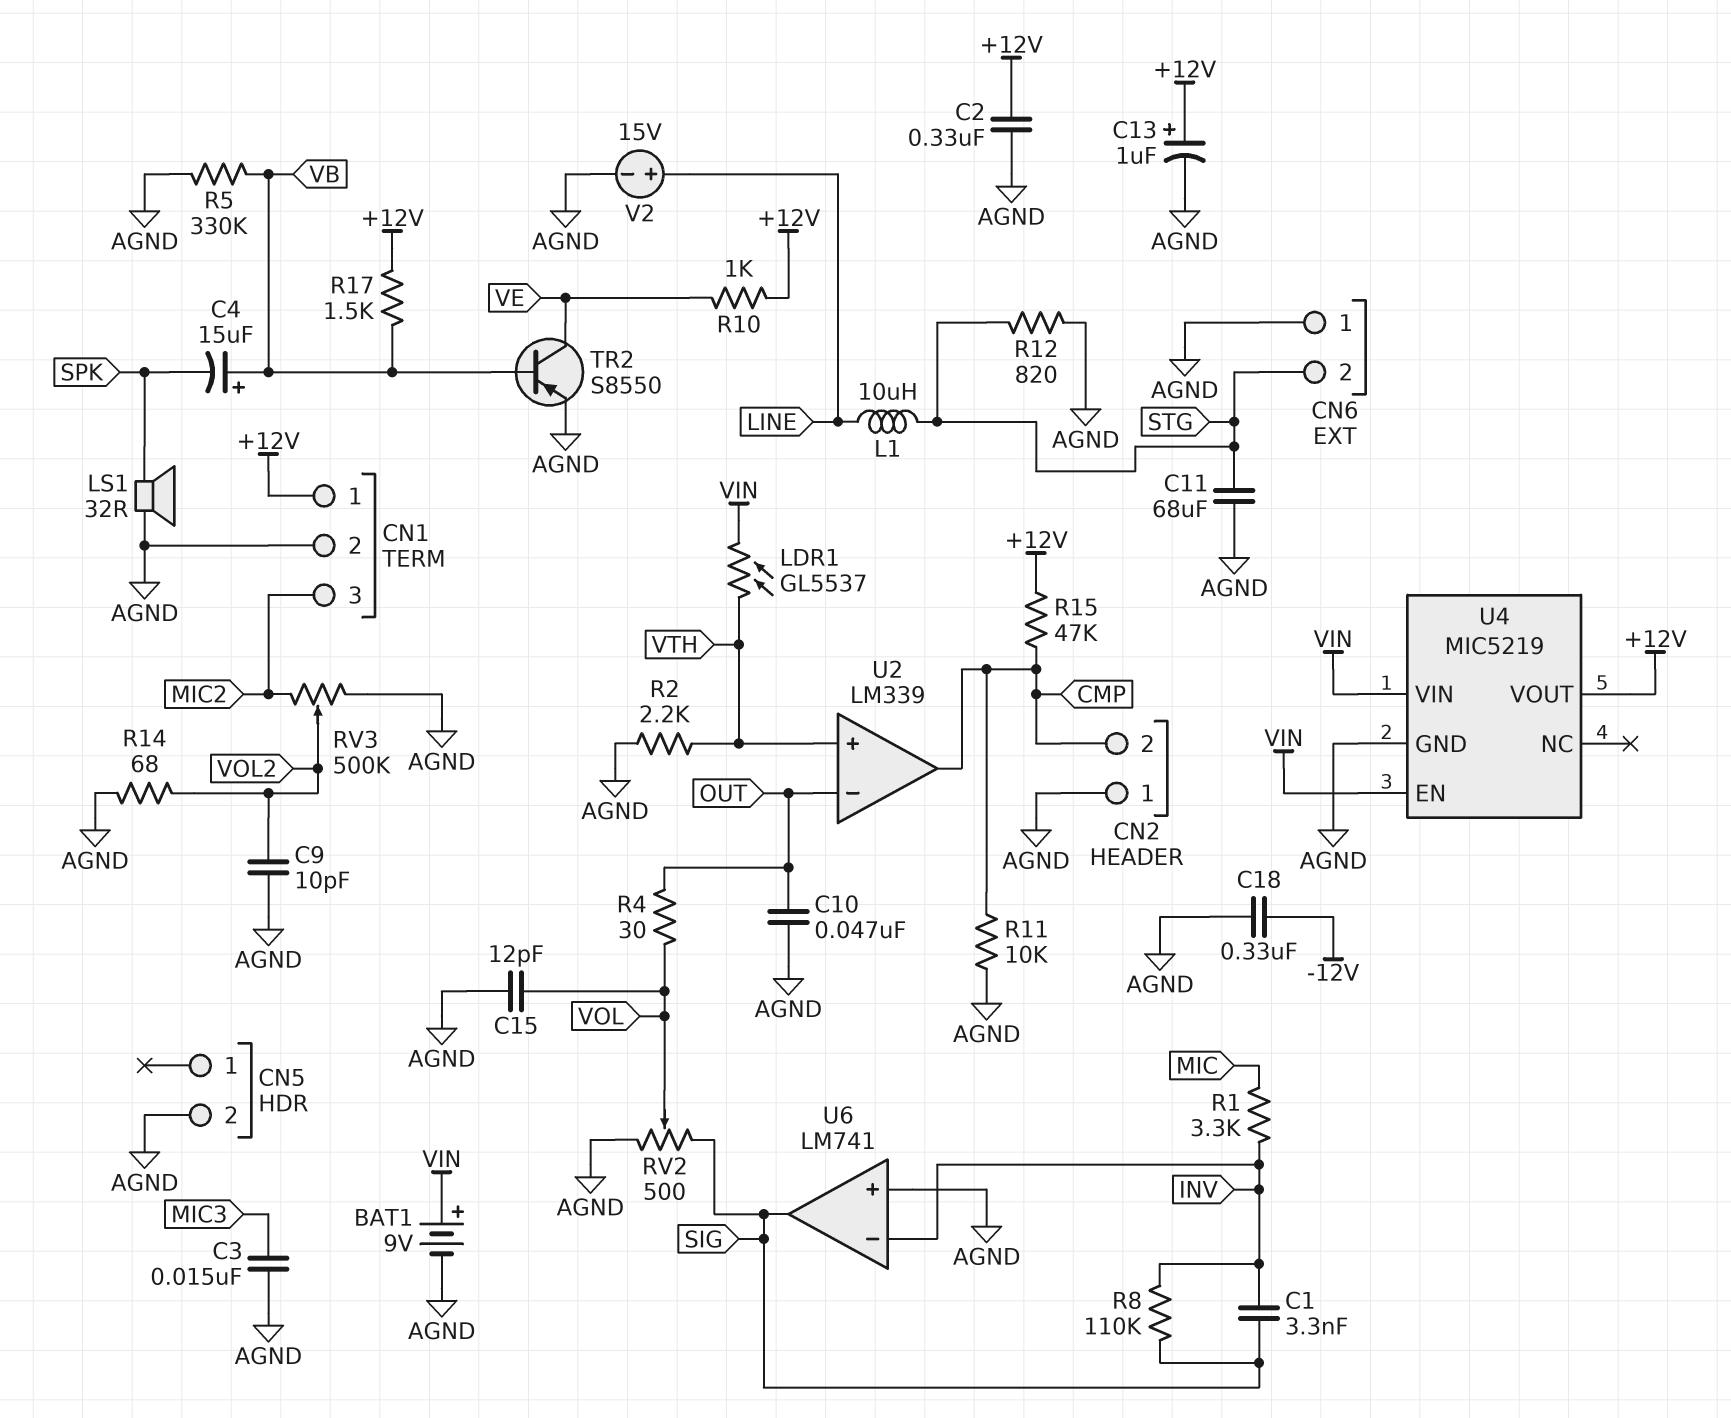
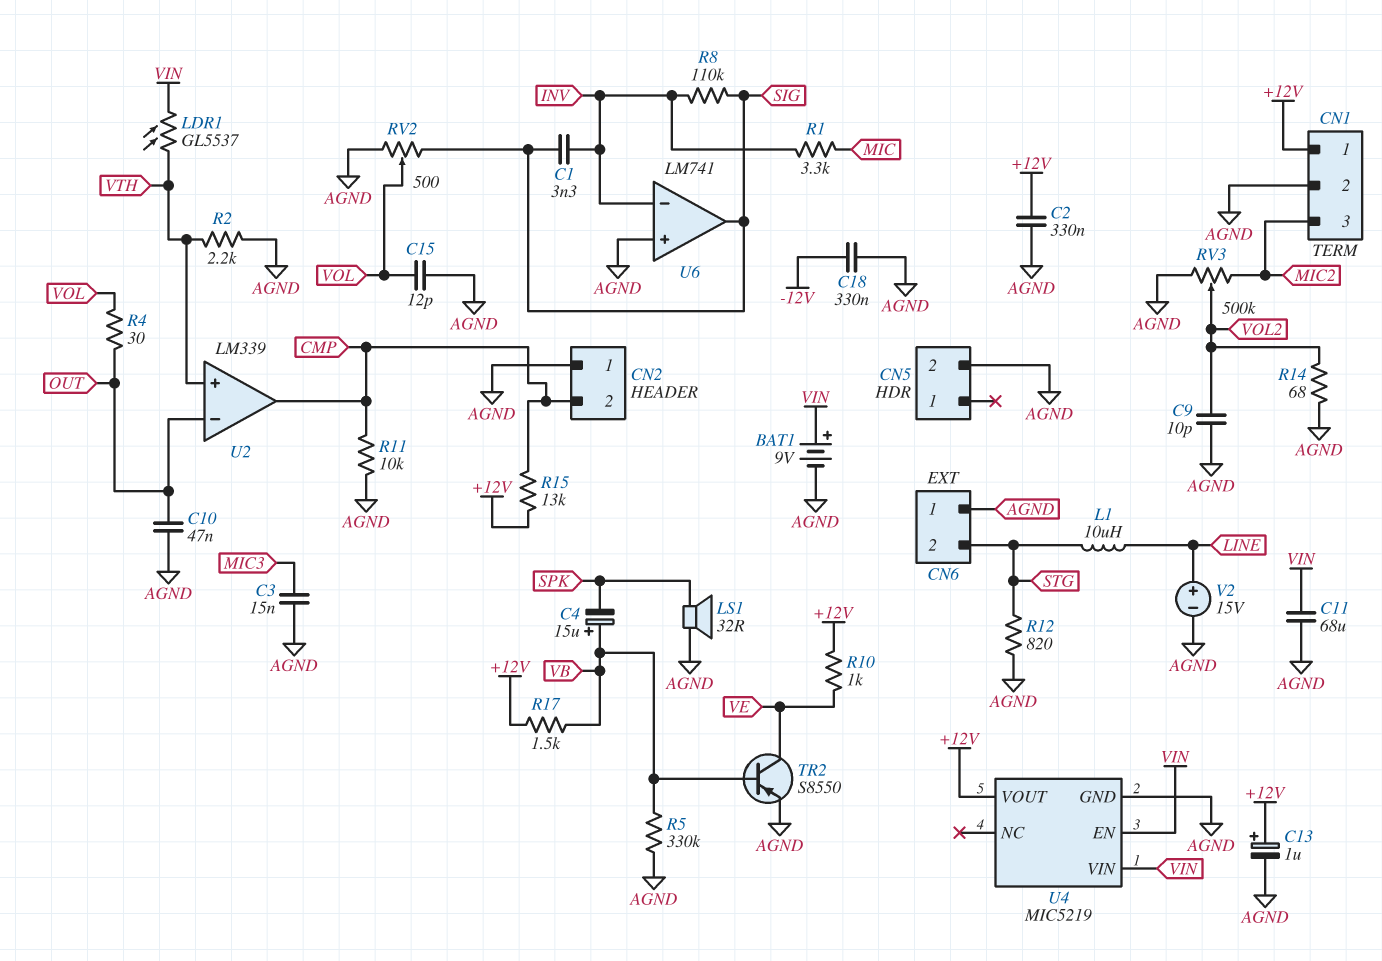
C11: 68uF (AGND, STG) -> 68uF (AGND, VIN)
R15: 47k (+12V, CMP) -> 13k (+12V, CMP)

